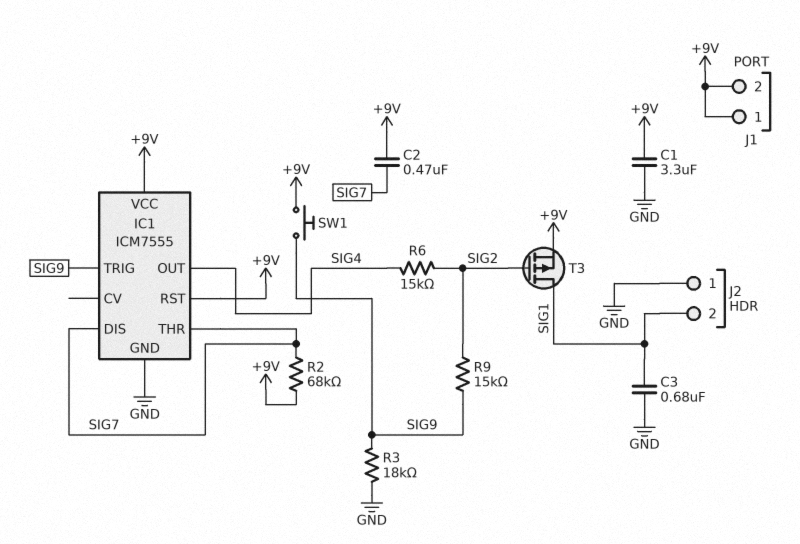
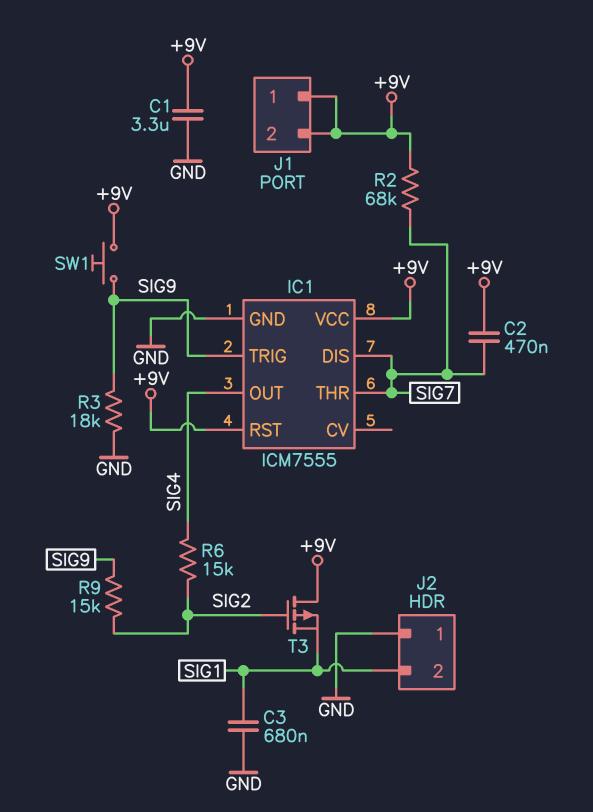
T3: PMOS (G SIG2, D SIG1, S +9V) -> PMOS (G SIG2, D +9V, S SIG1)

